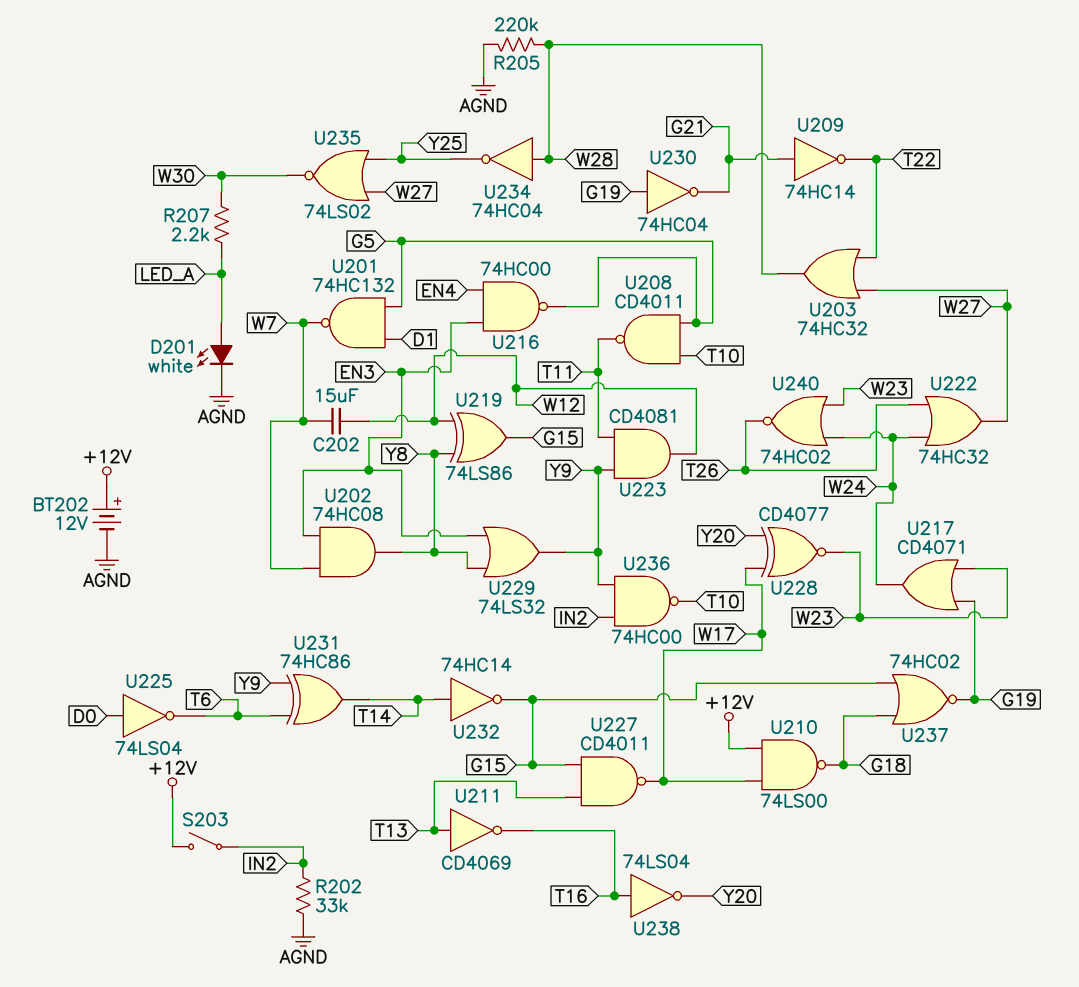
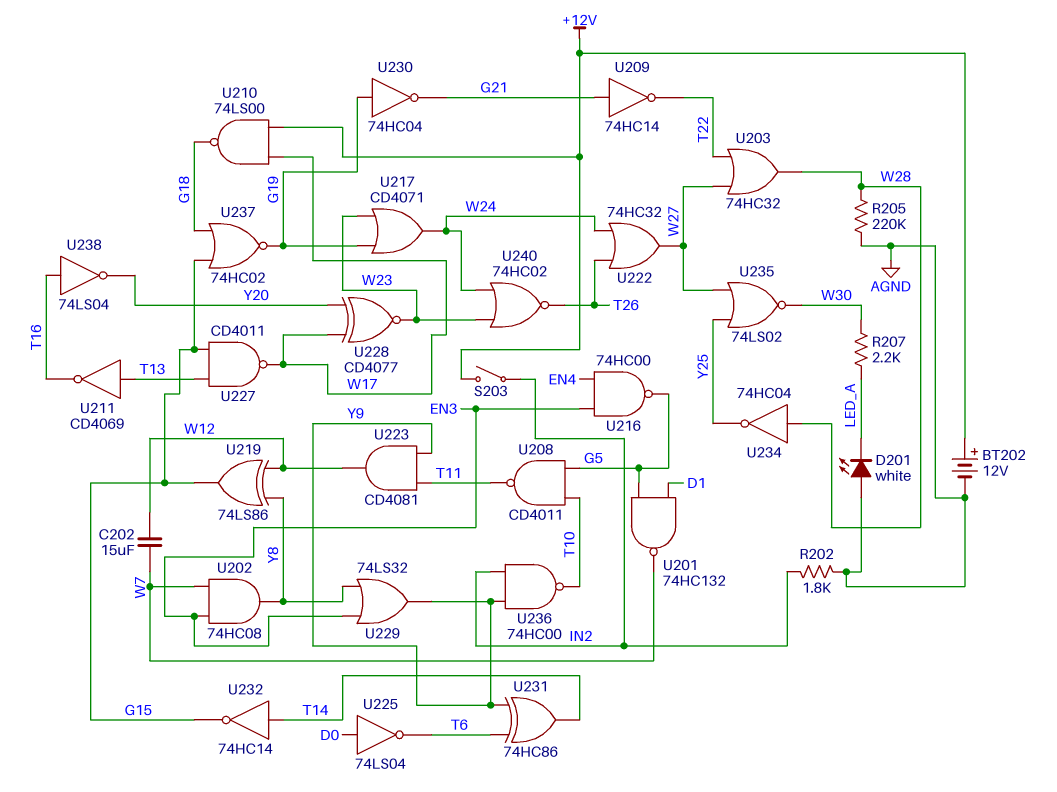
D201: LED white (A LED_A, K AGND) -> LED white (A AGND, K LED_A)
R202: 33k (AGND, IN2) -> 1.8k (AGND, IN2)

